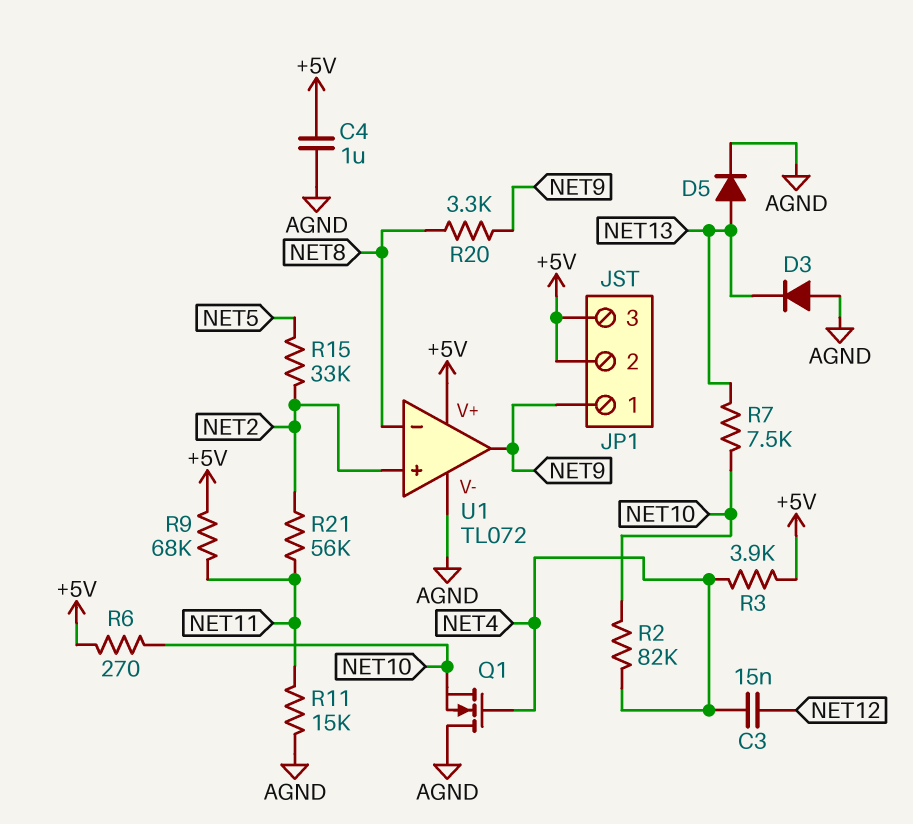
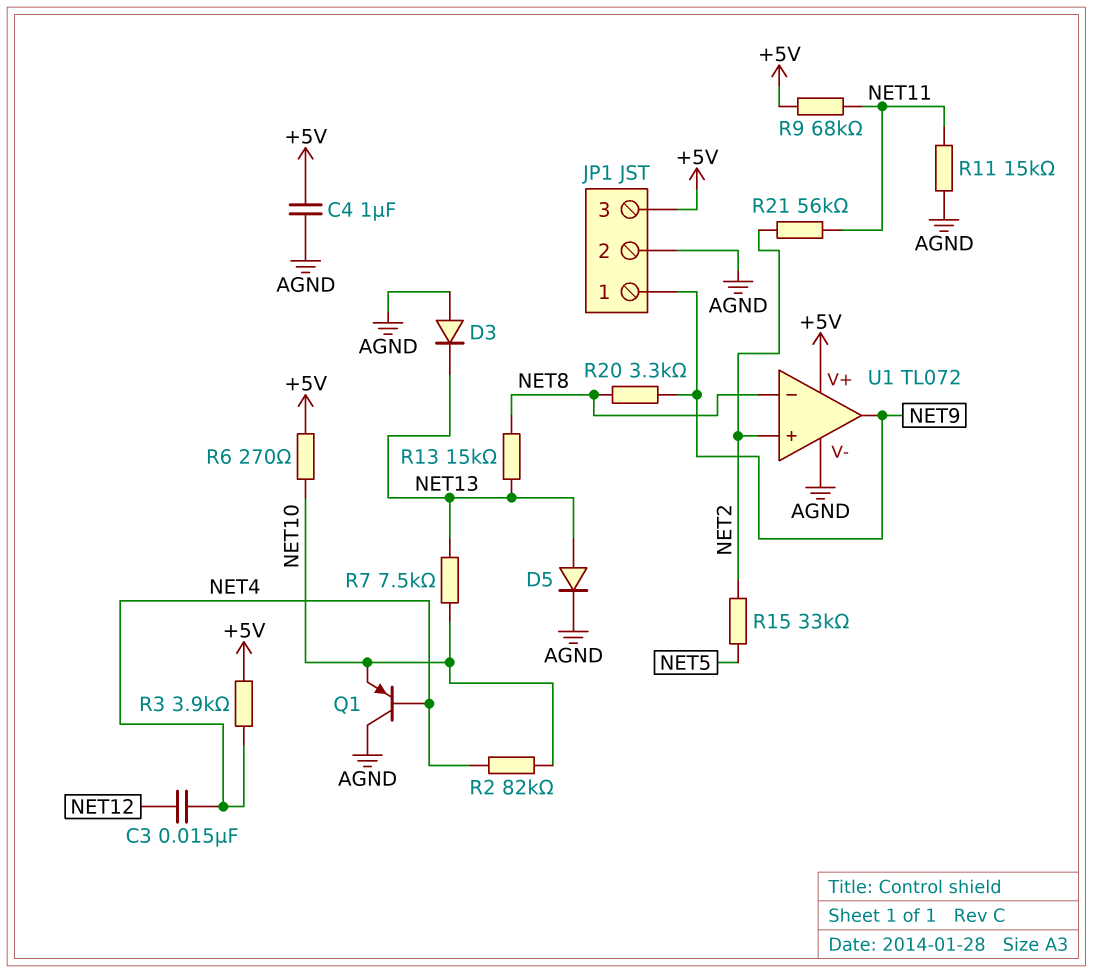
JP1 pin 2: +5V -> AGND
Q1: NMOS (G NET4, D AGND, S NET10) -> PNP (B NET4, C AGND, E NET10)
R13: none -> 15k (NET8, NET13)

